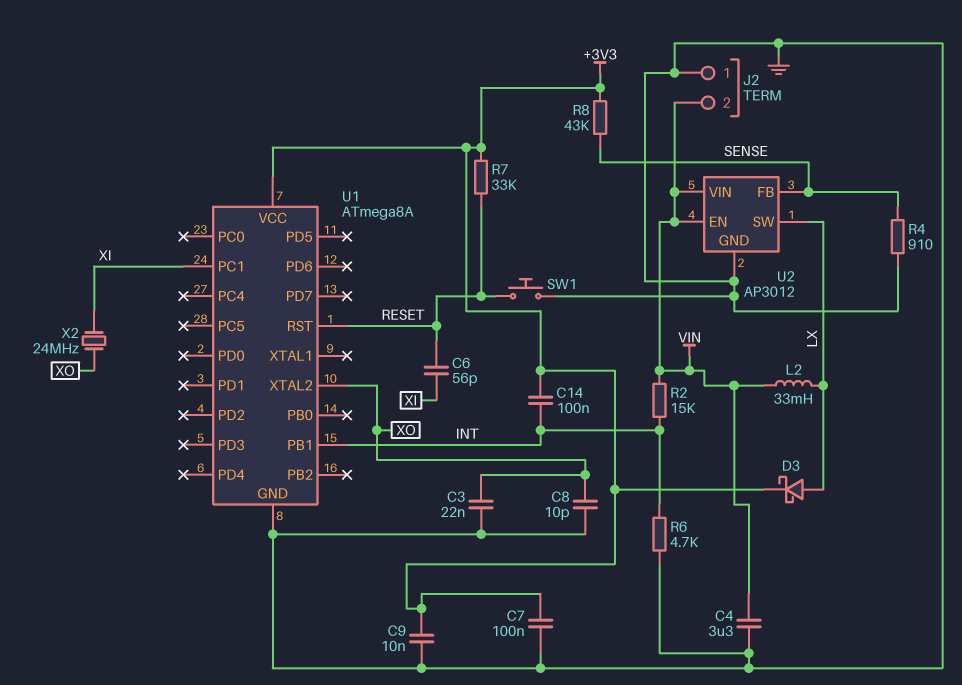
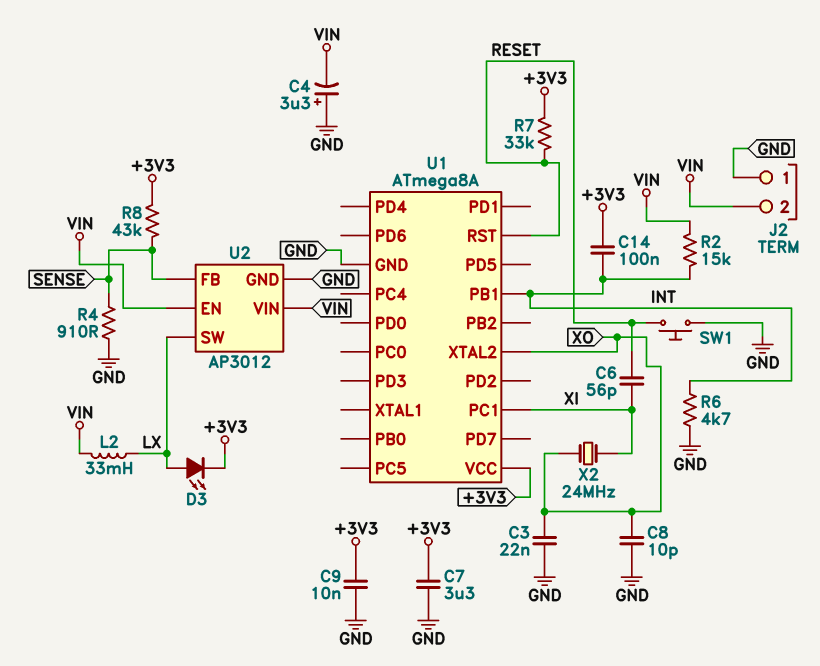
C4: 3.3uF (GND, VIN) -> 3.3uF (plus GND, minus VIN)
C7: 100nF (+3V3, GND) -> 3.3uF (+3V3, GND)
D3: schottky (A LX, K +3V3) -> LED (A LX, K +3V3)

